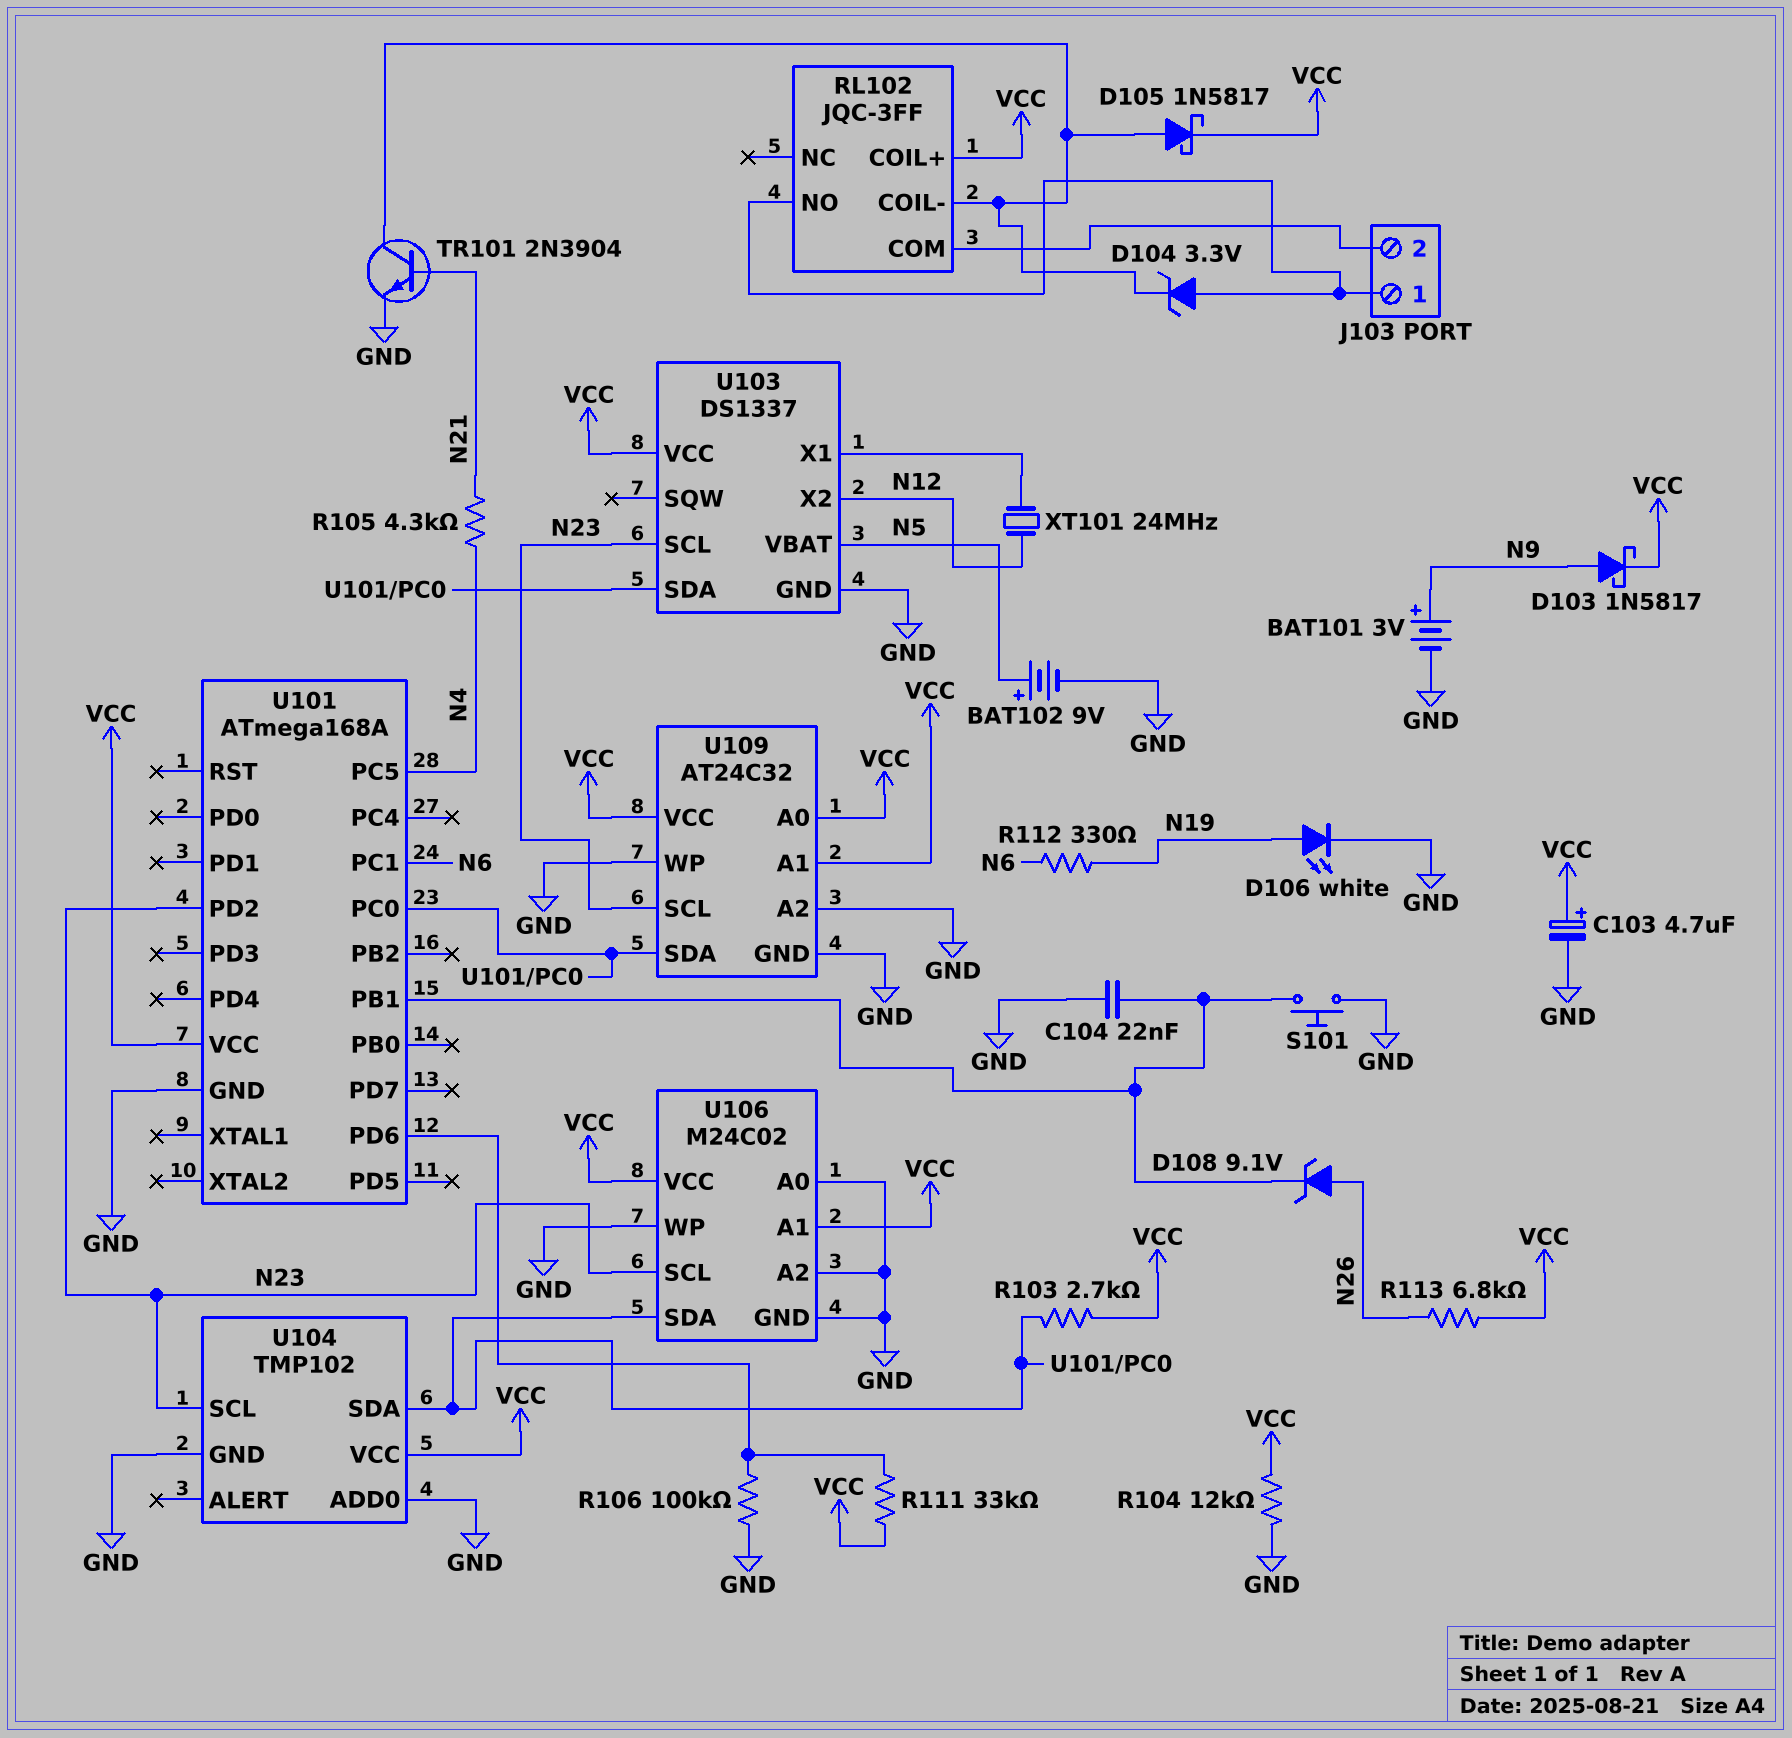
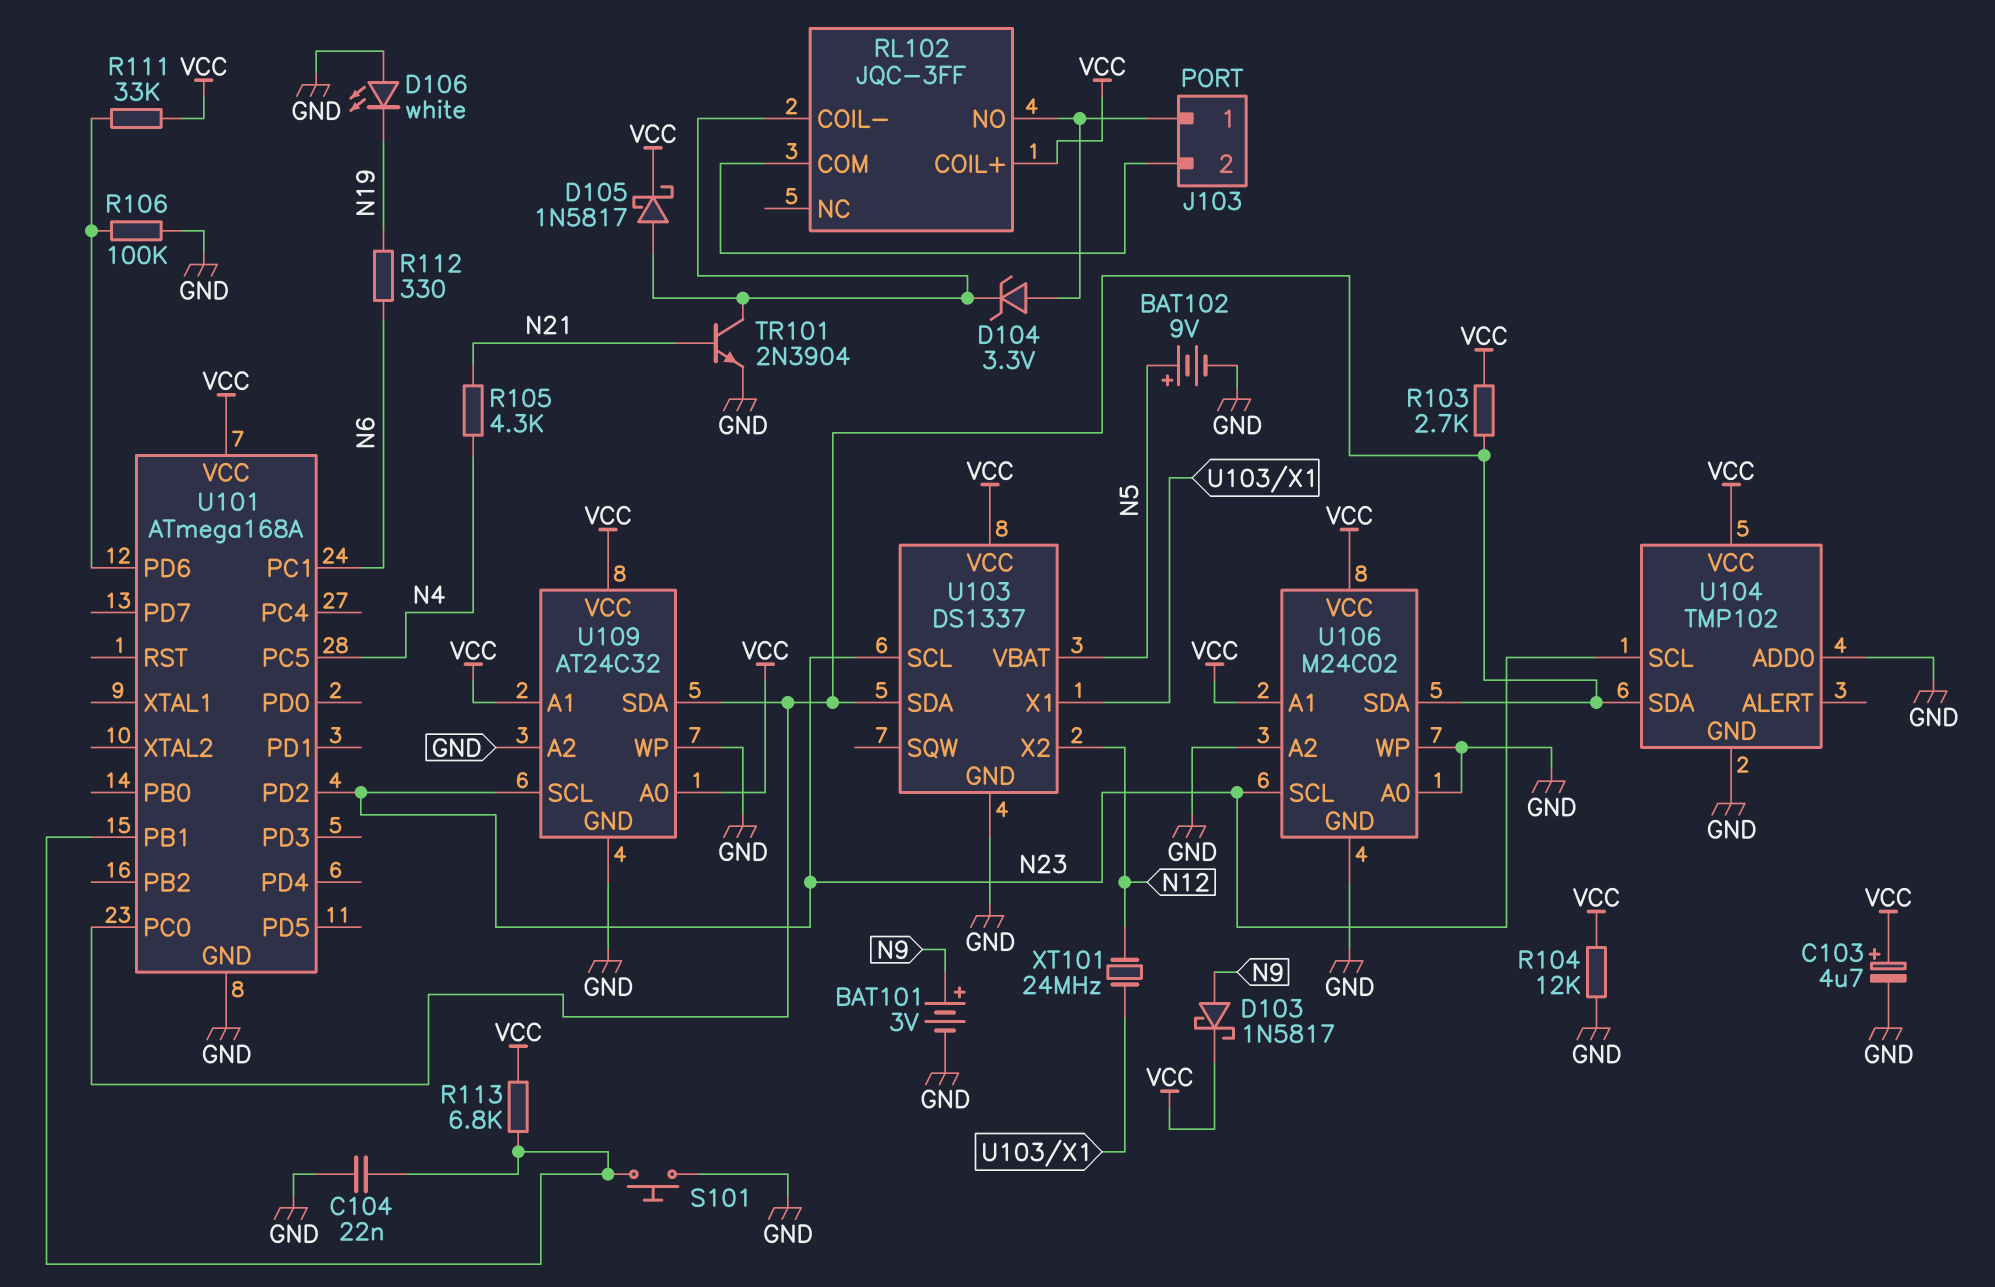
D106: LED white (A N19, K GND) -> LED white (A GND, K N19)
D108: zener 9.1V (A N26, K U101/PB1) -> none
R113: 6.8k (N26, VCC) -> 6.8k (U101/PB1, VCC)

